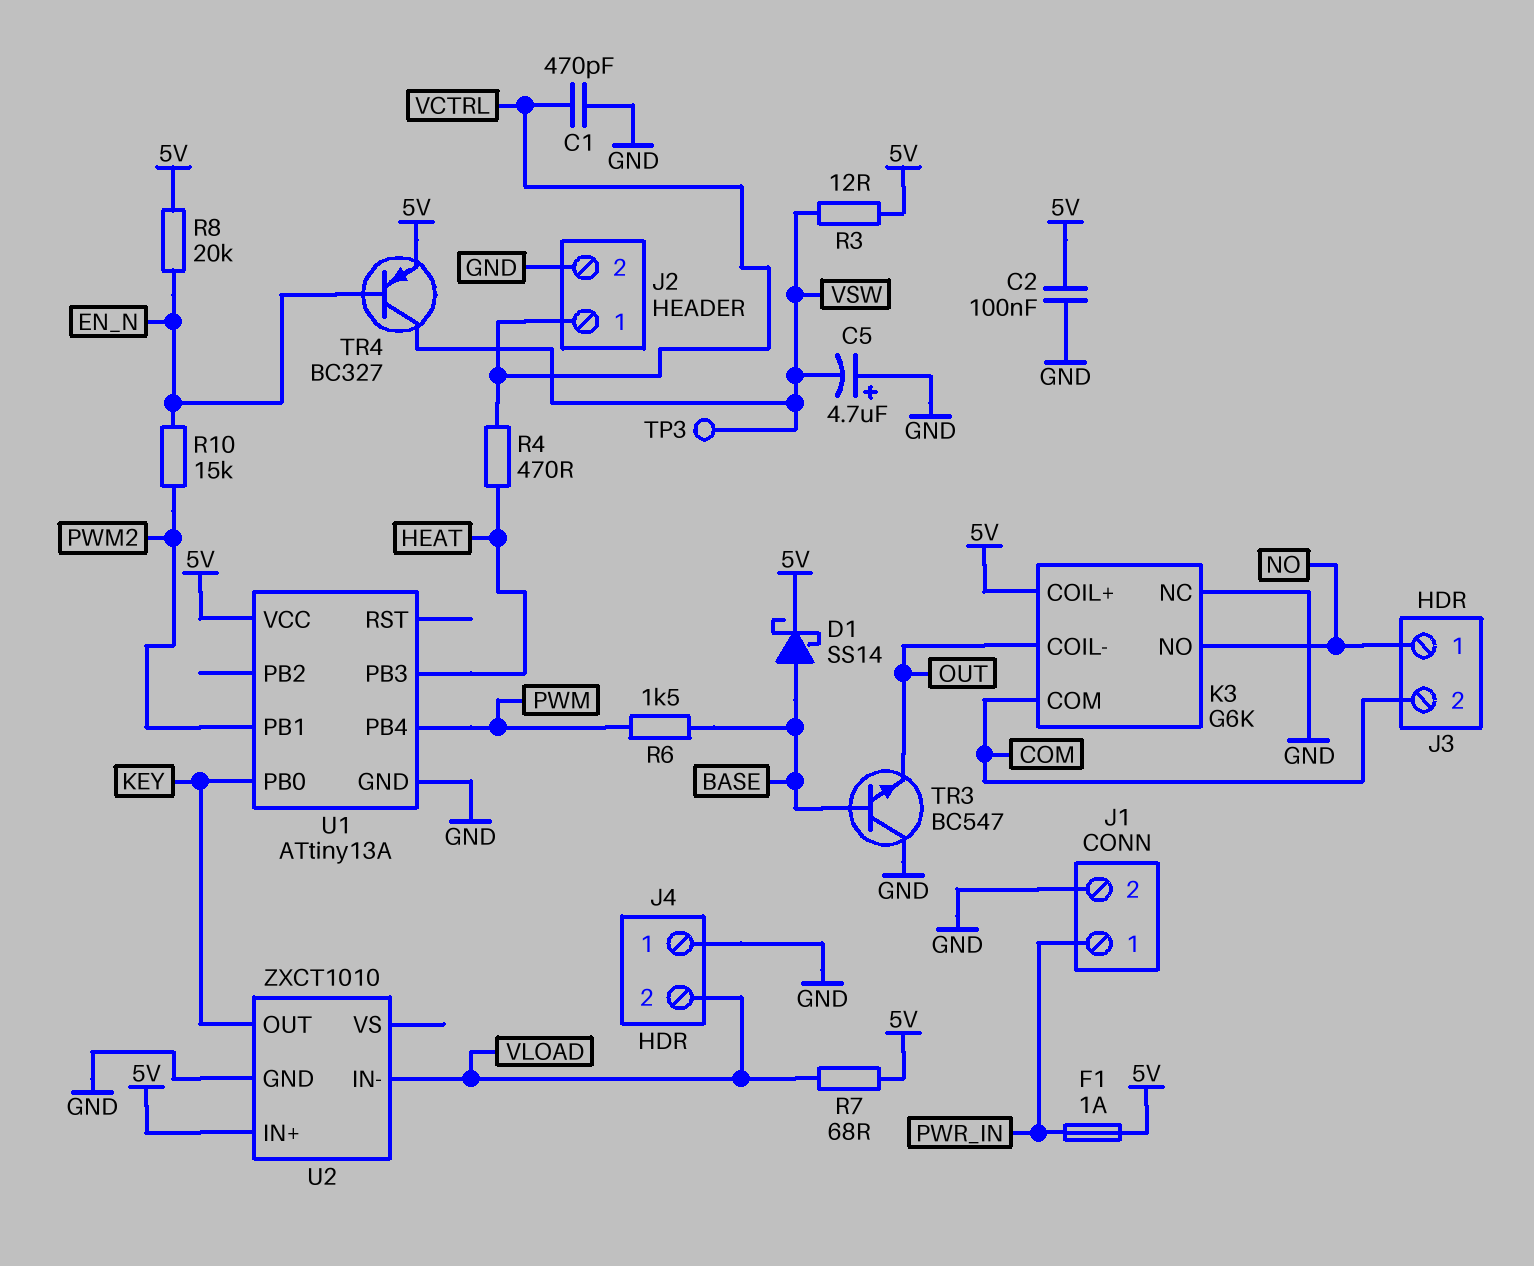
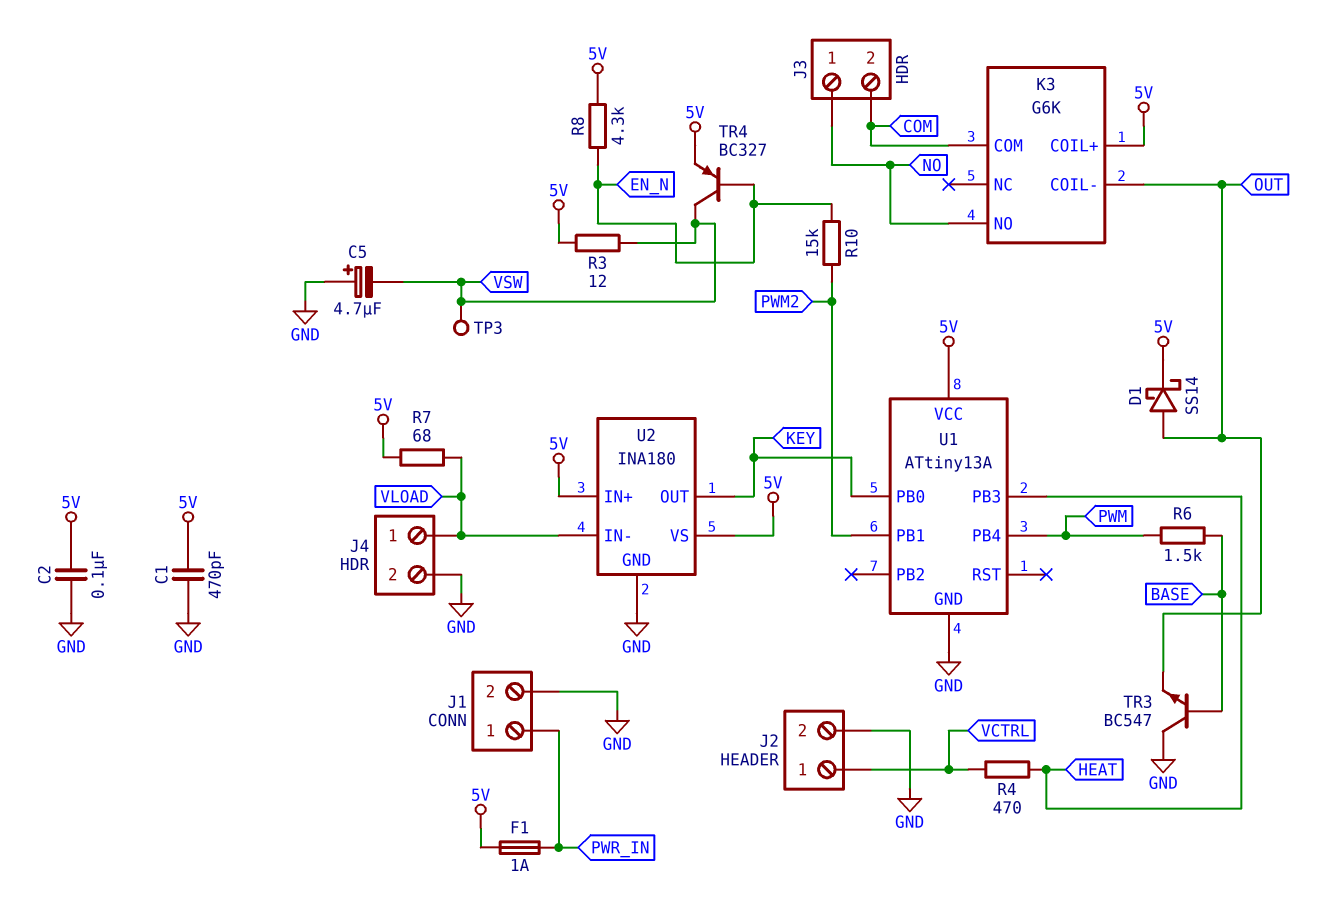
C1: 470pF (GND, VCTRL) -> 470pF (5V, GND)
D1: schottky SS14 (A BASE, K 5V) -> schottky SS14 (A OUT, K 5V)
J4 pin 1: GND -> VLOAD
J4 pin 2: VLOAD -> GND
K3 pin NC: GND -> none
R8: 20k (5V, EN_N) -> 4.3k (5V, EN_N)
U2: ZXCT1010 -> INA180
U2 pin VS: none -> 5V

